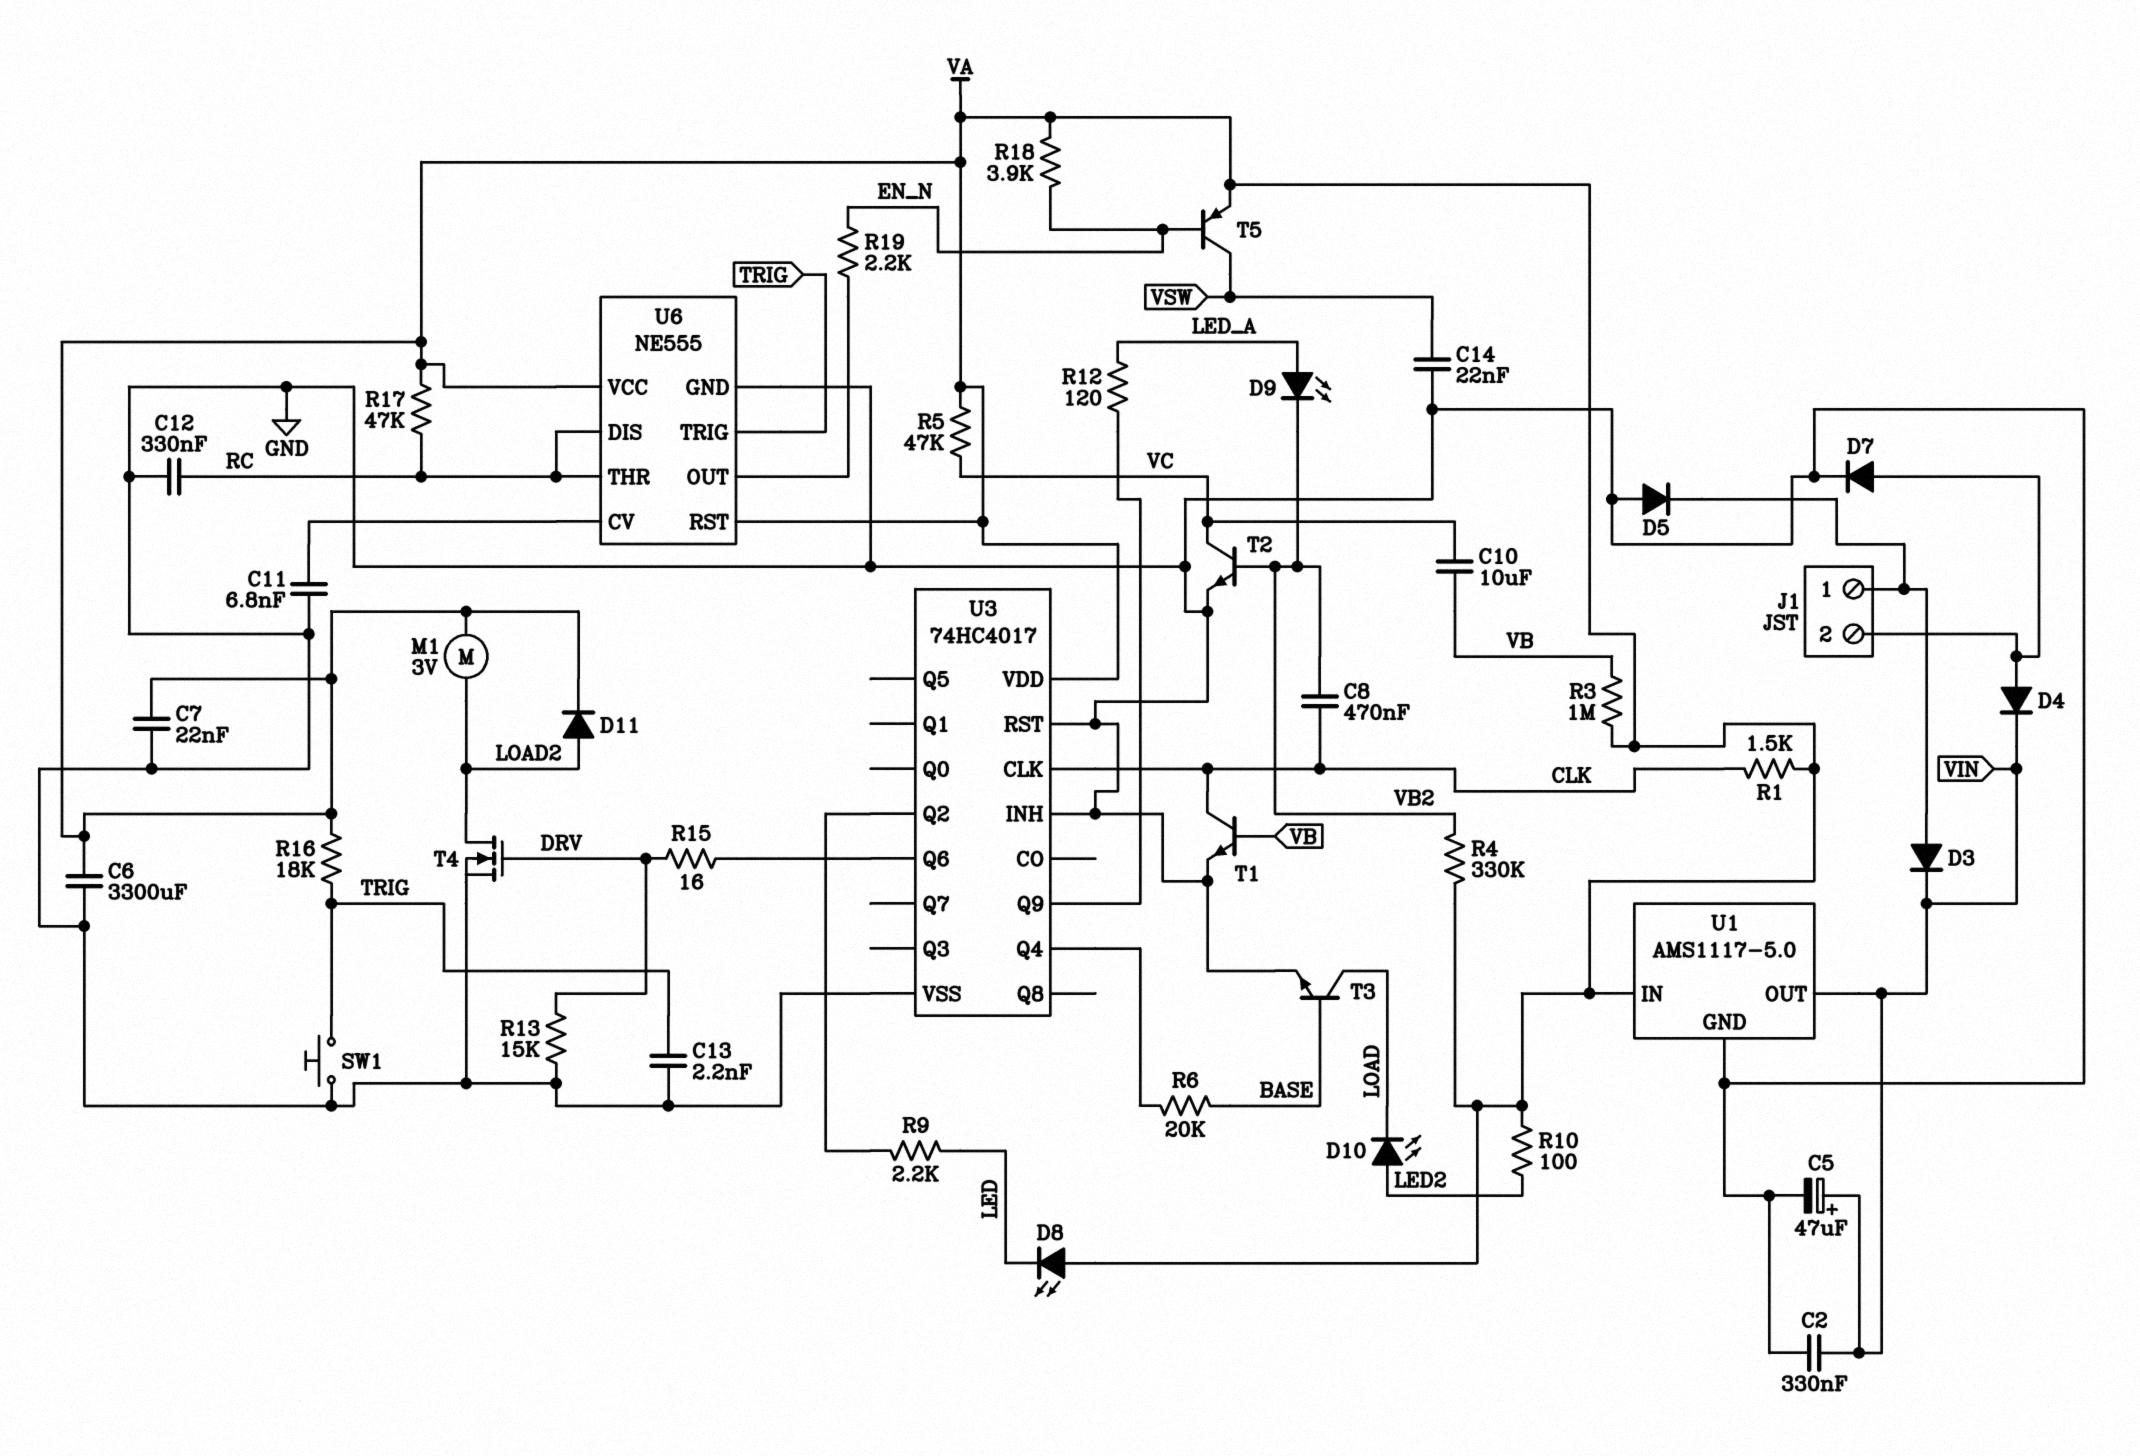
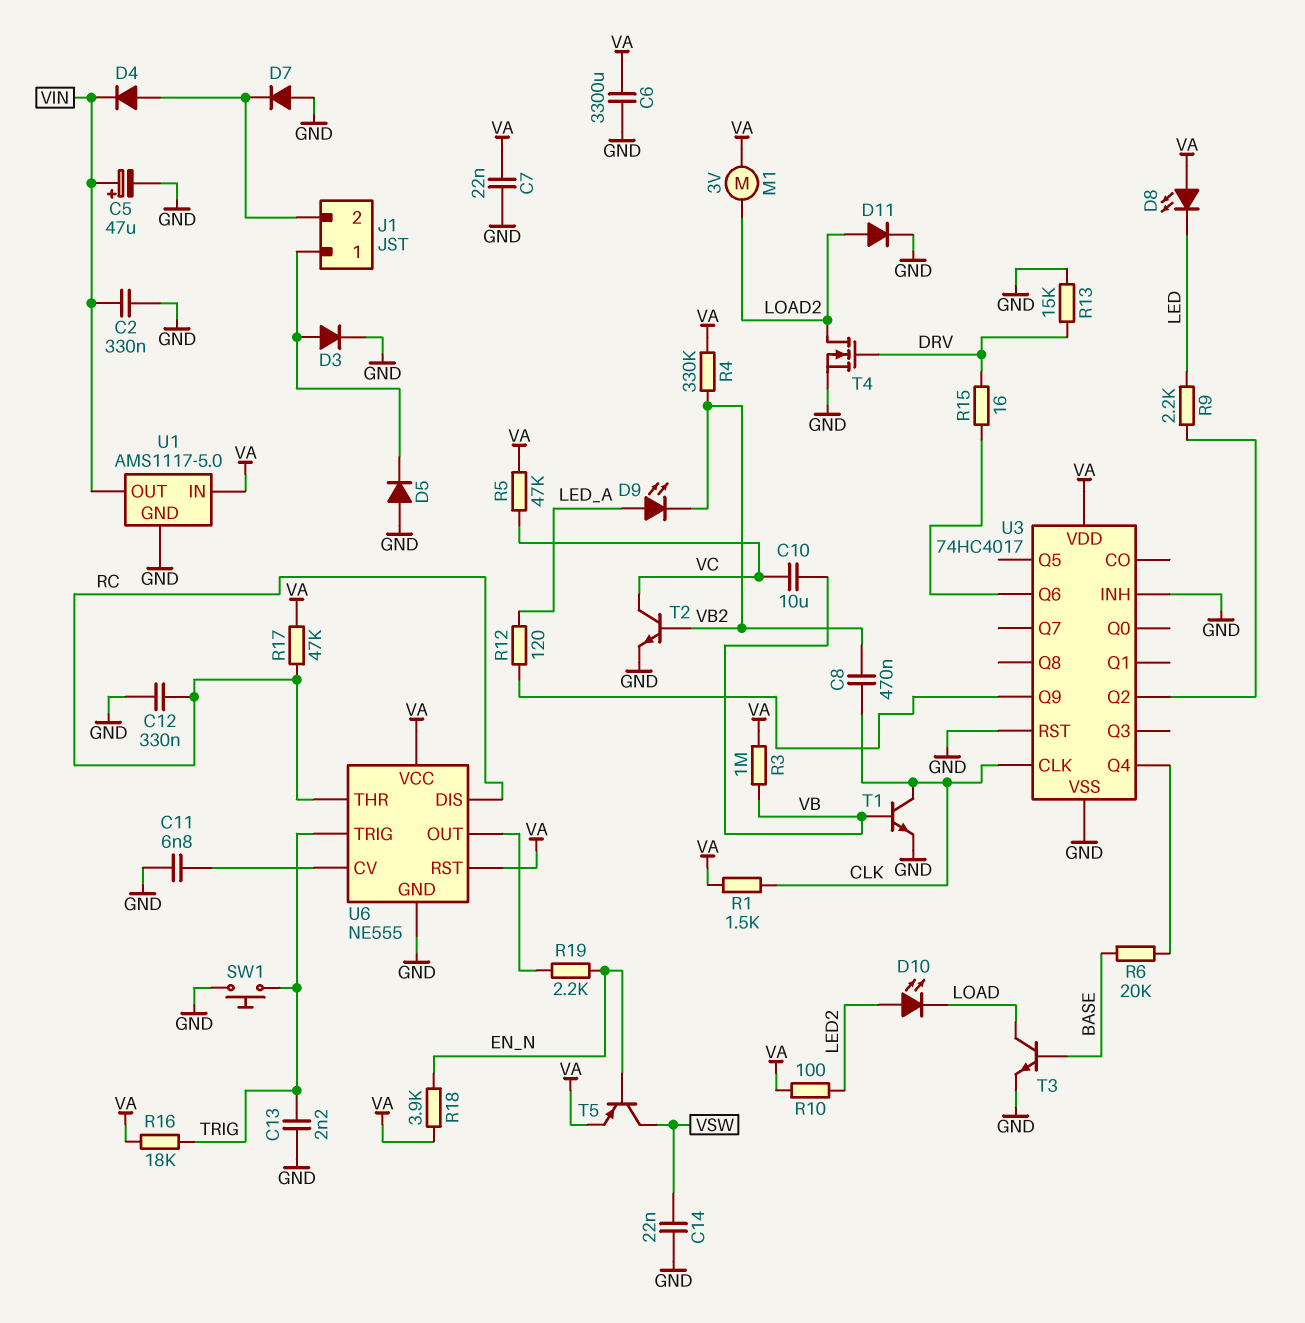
D3: diode (A J1/1, K VIN) -> diode (A J1/1, K GND)
D7: diode (A J1/2, K GND) -> diode (A GND, K J1/2)
D11: diode (A LOAD2, K VA) -> diode (A LOAD2, K GND)

